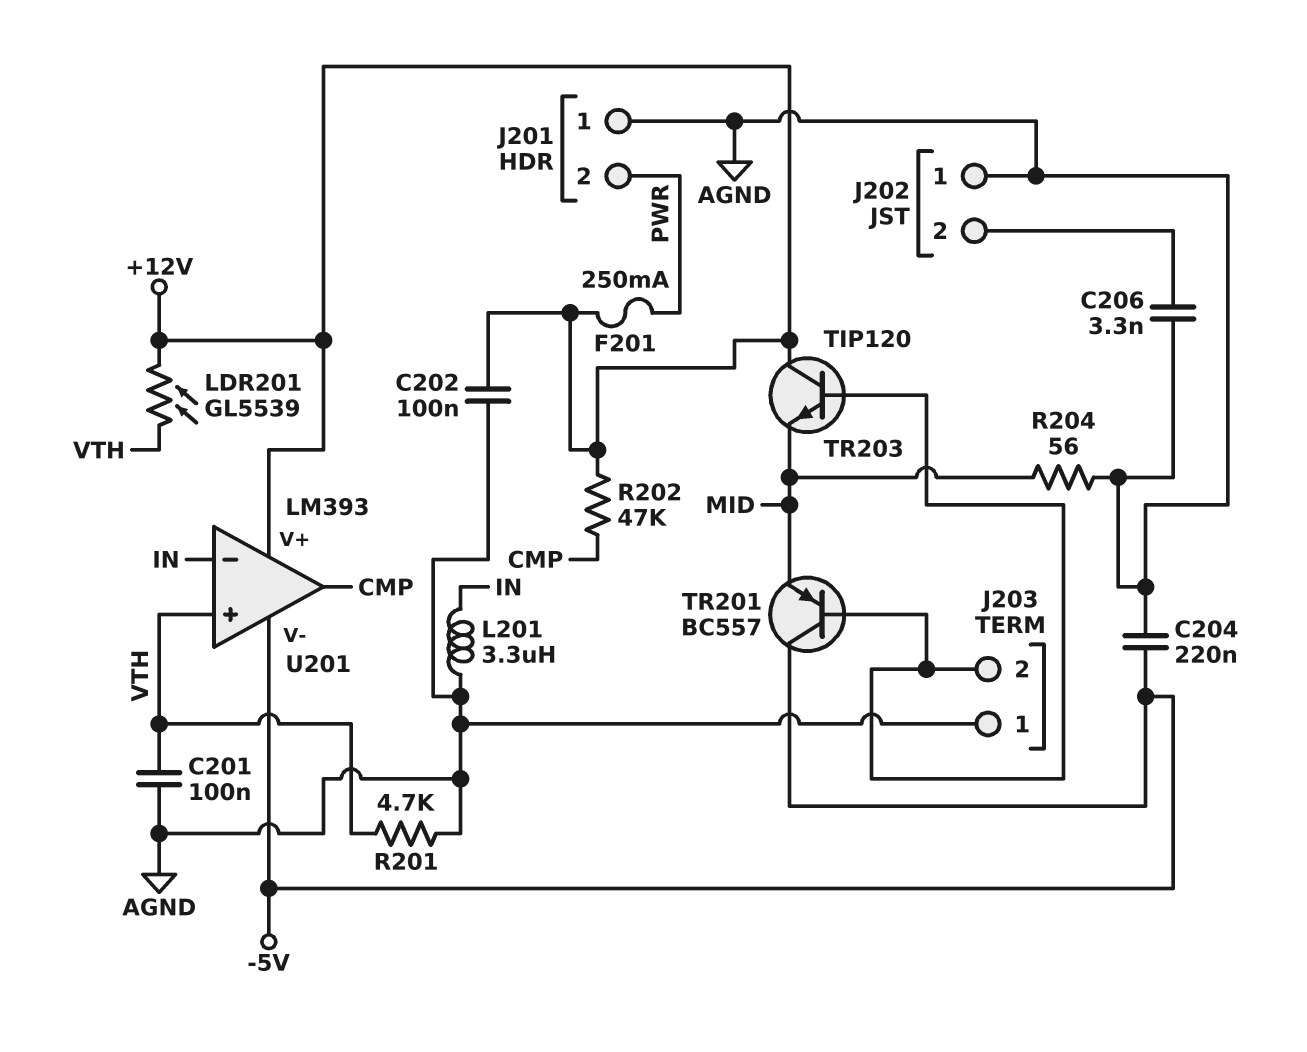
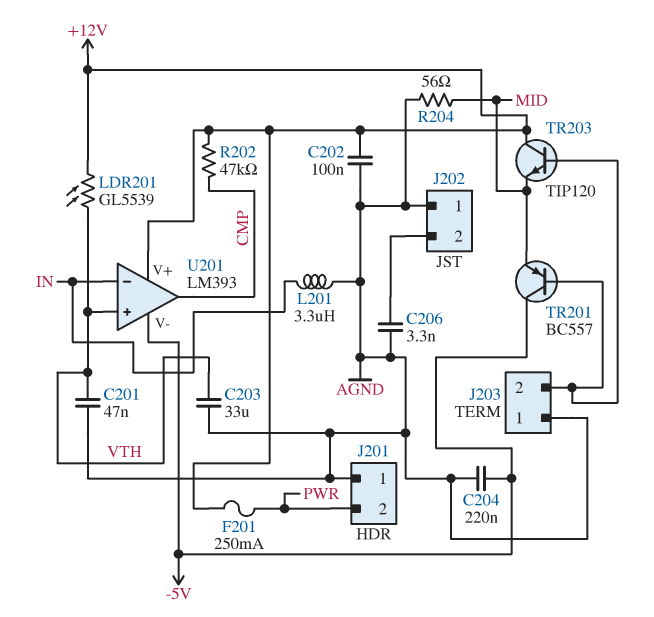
C201: 100nF (AGND, VTH) -> 47nF (AGND, VTH)
C203: none -> 33uF (AGND, VTH)
R201: 4.7k (AGND, VTH) -> none

